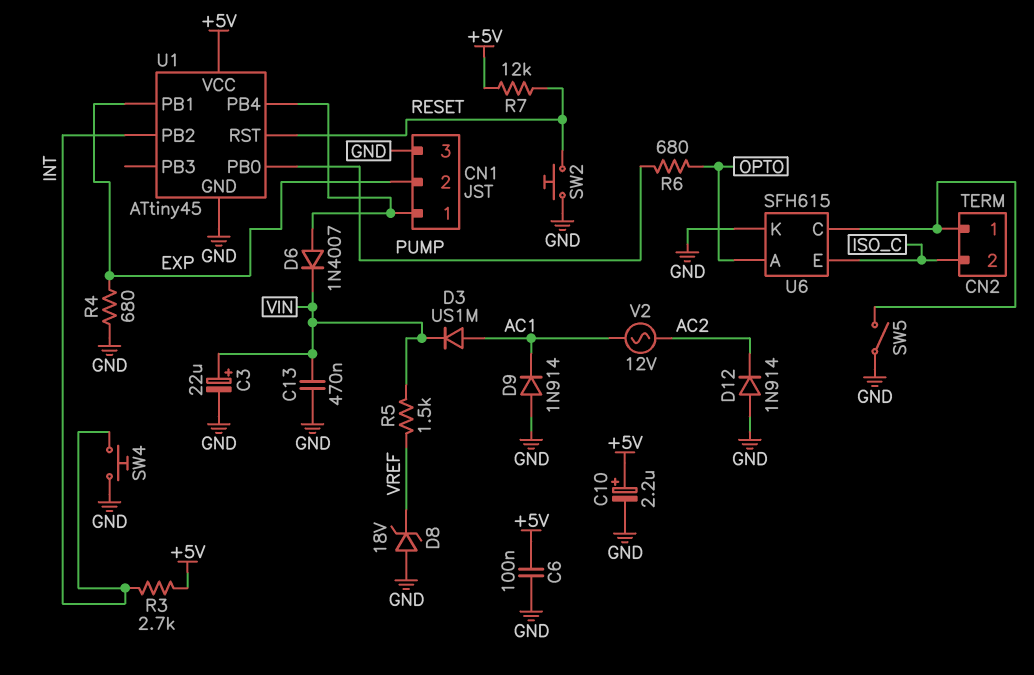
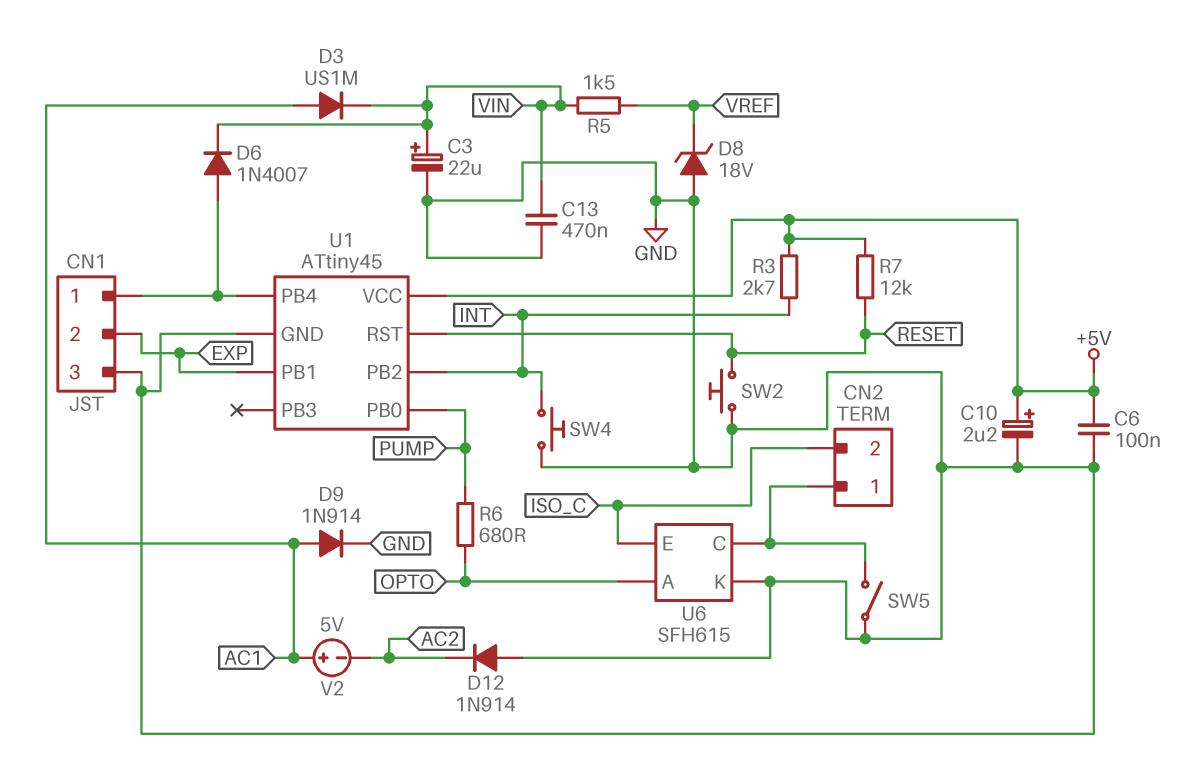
D9: diode 1N914 (A GND, K AC1) -> diode 1N914 (A AC1, K GND)
R4: 680 (EXP, GND) -> none
V2: AC 12V (AC1, AC2) -> 5V (plus AC1, minus AC2)

